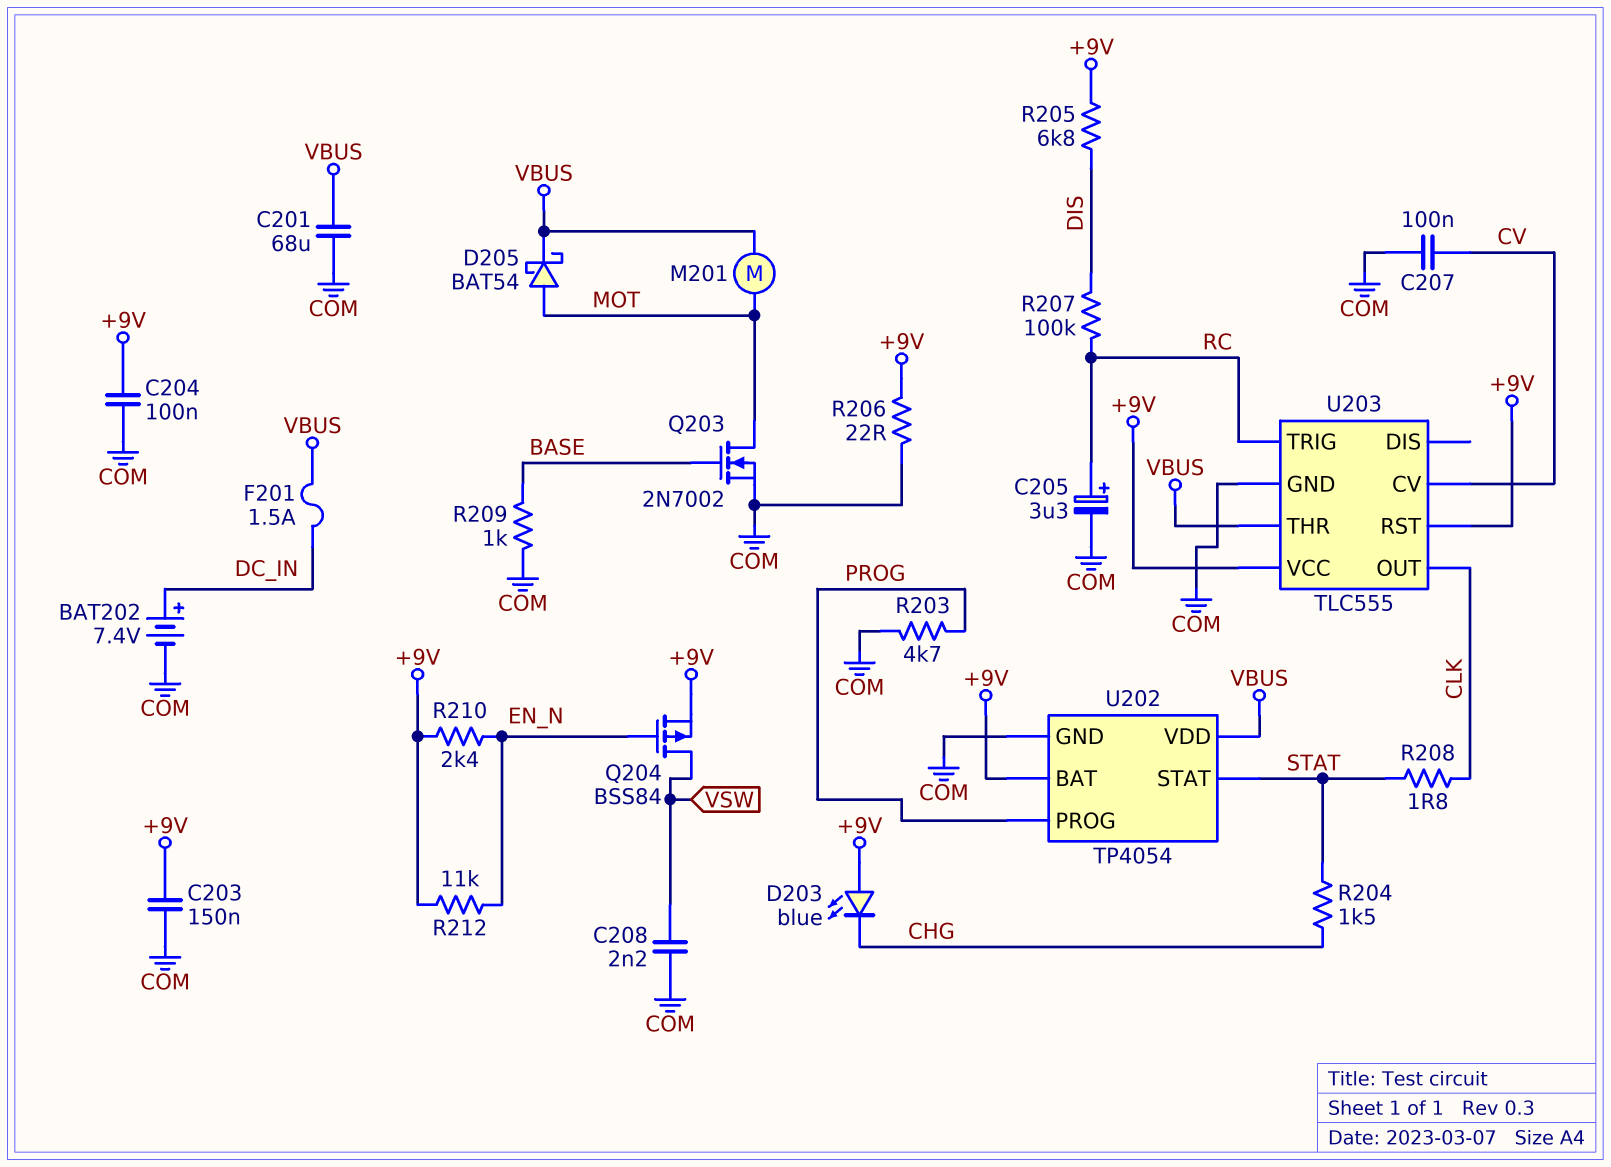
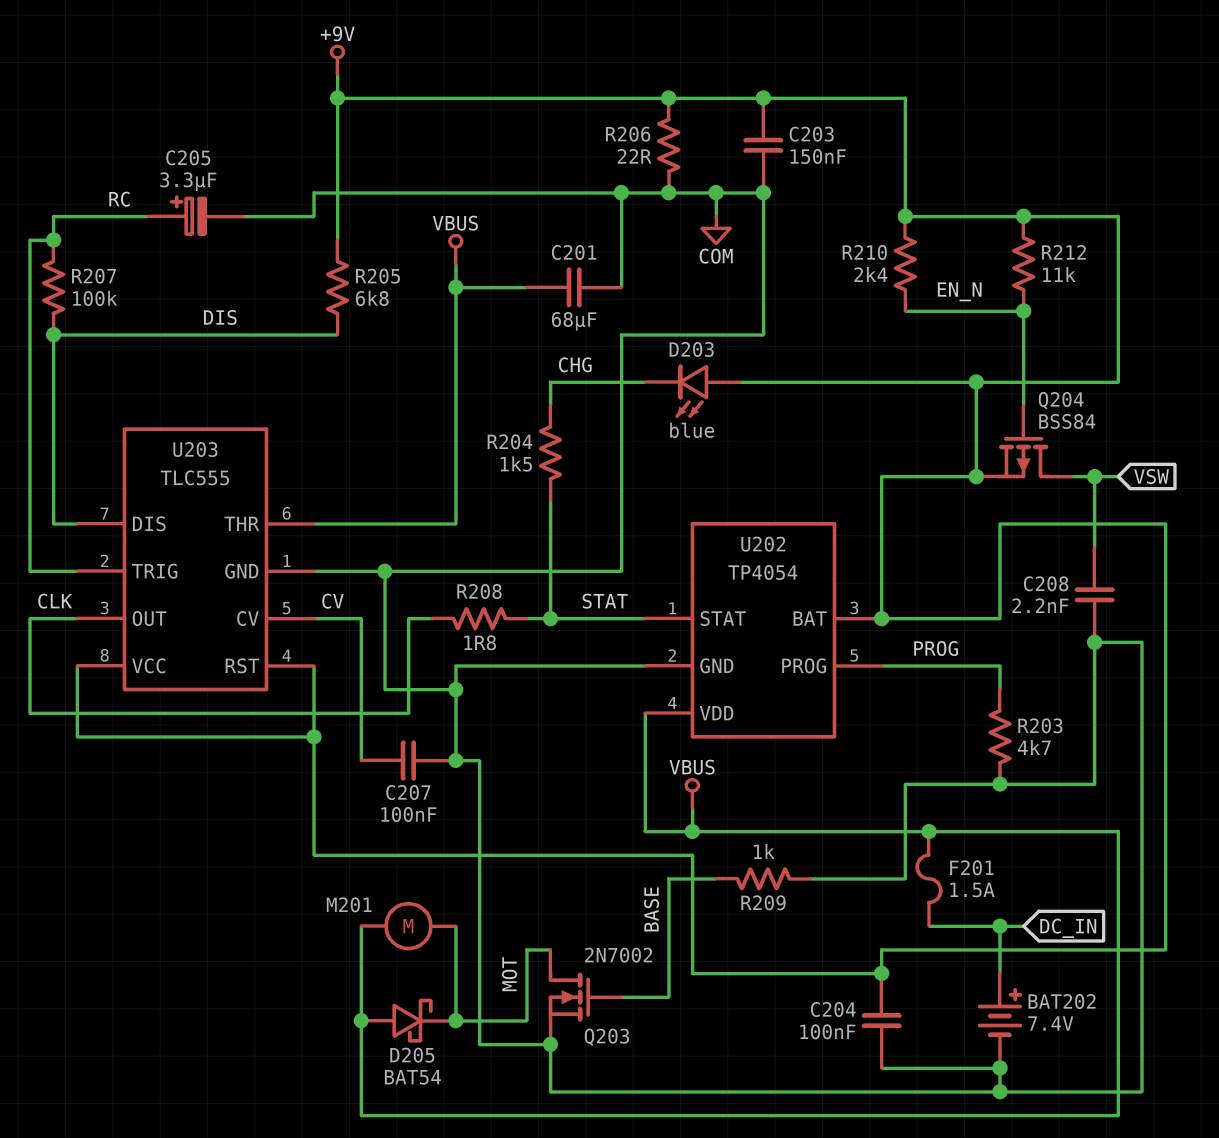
D205: schottky BAT54 (A MOT, K VBUS) -> schottky BAT54 (A VBUS, K MOT)
U203 pin DIS: none -> DIS

